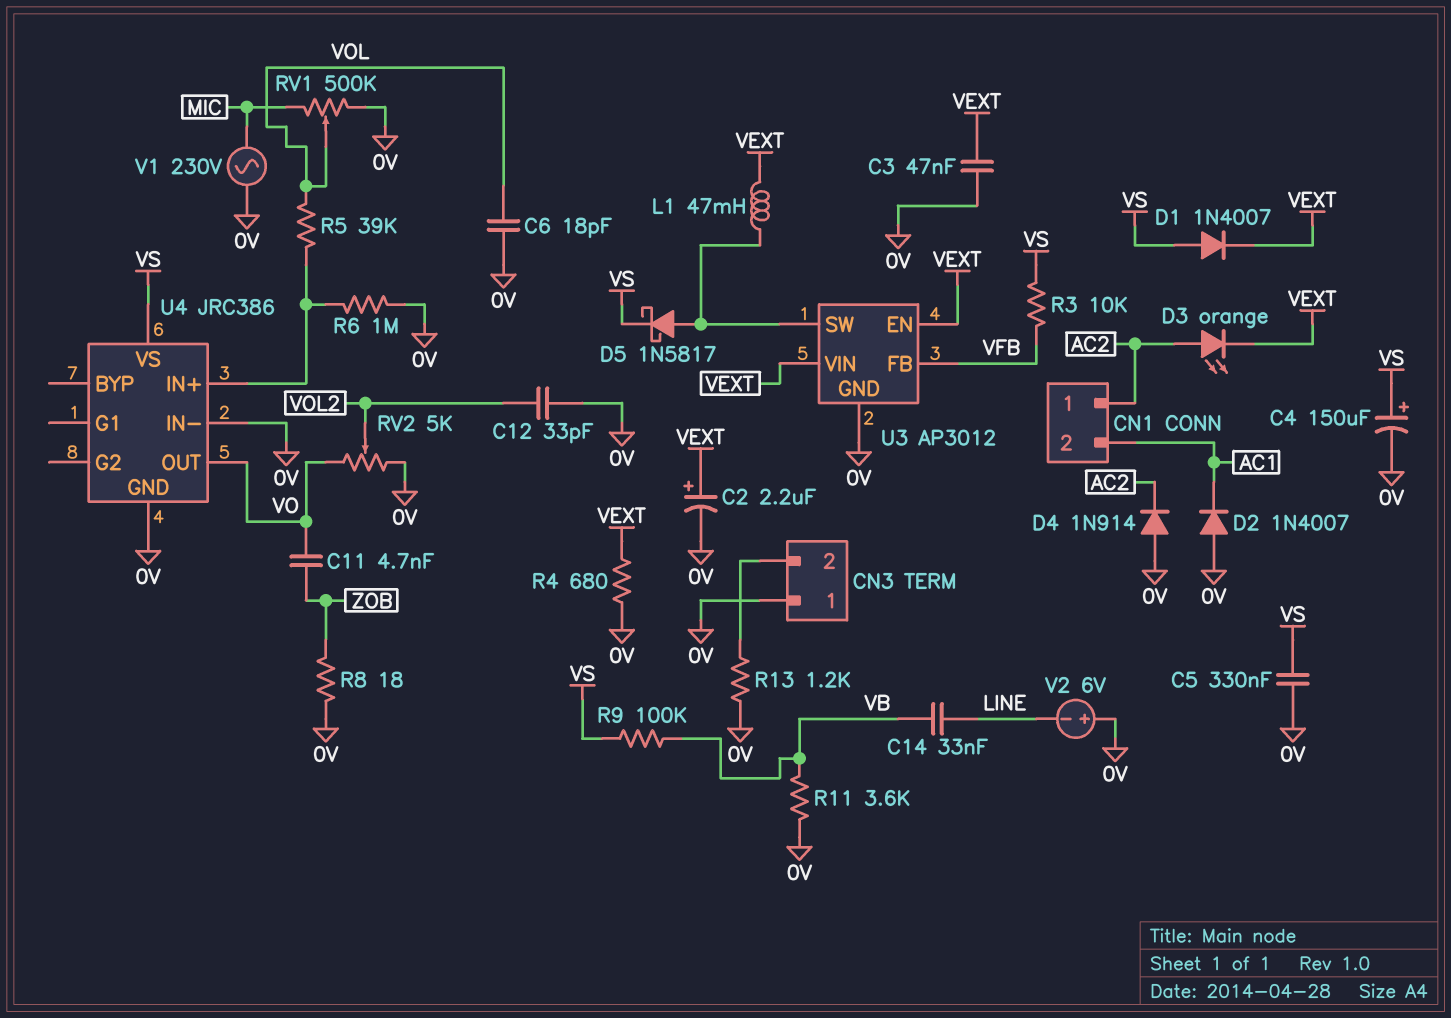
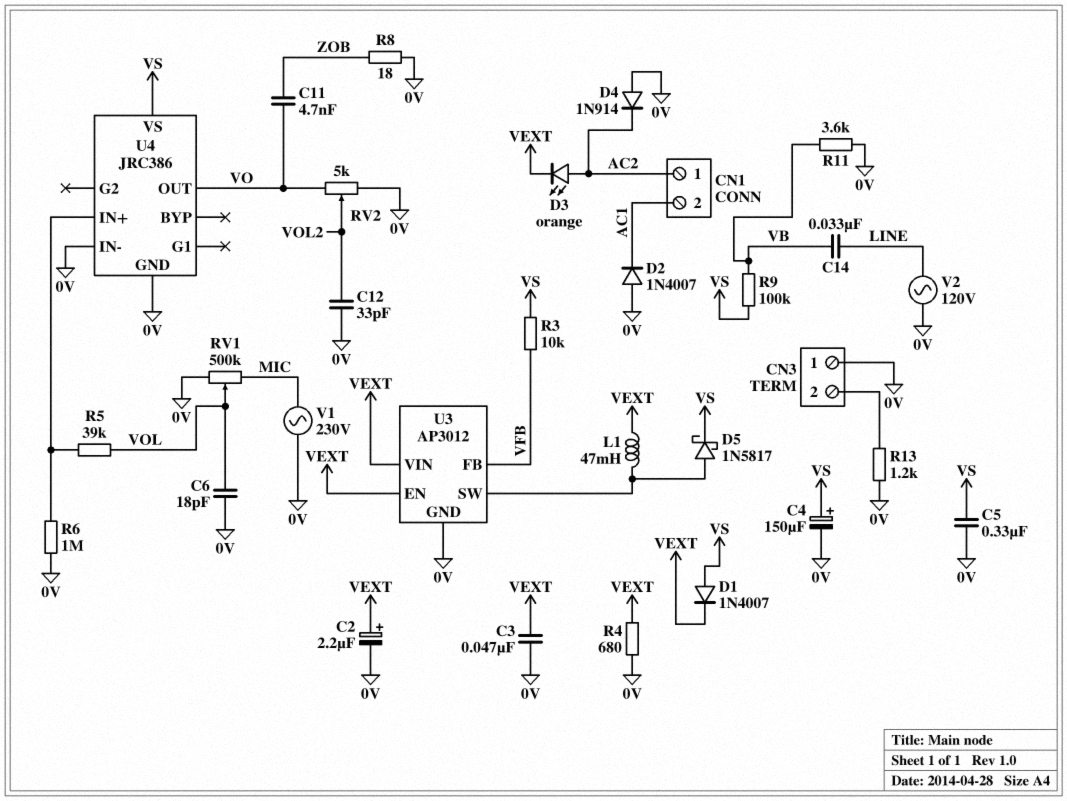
V2: 6V (plus 0V, minus LINE) -> AC 120V (0V, LINE)

